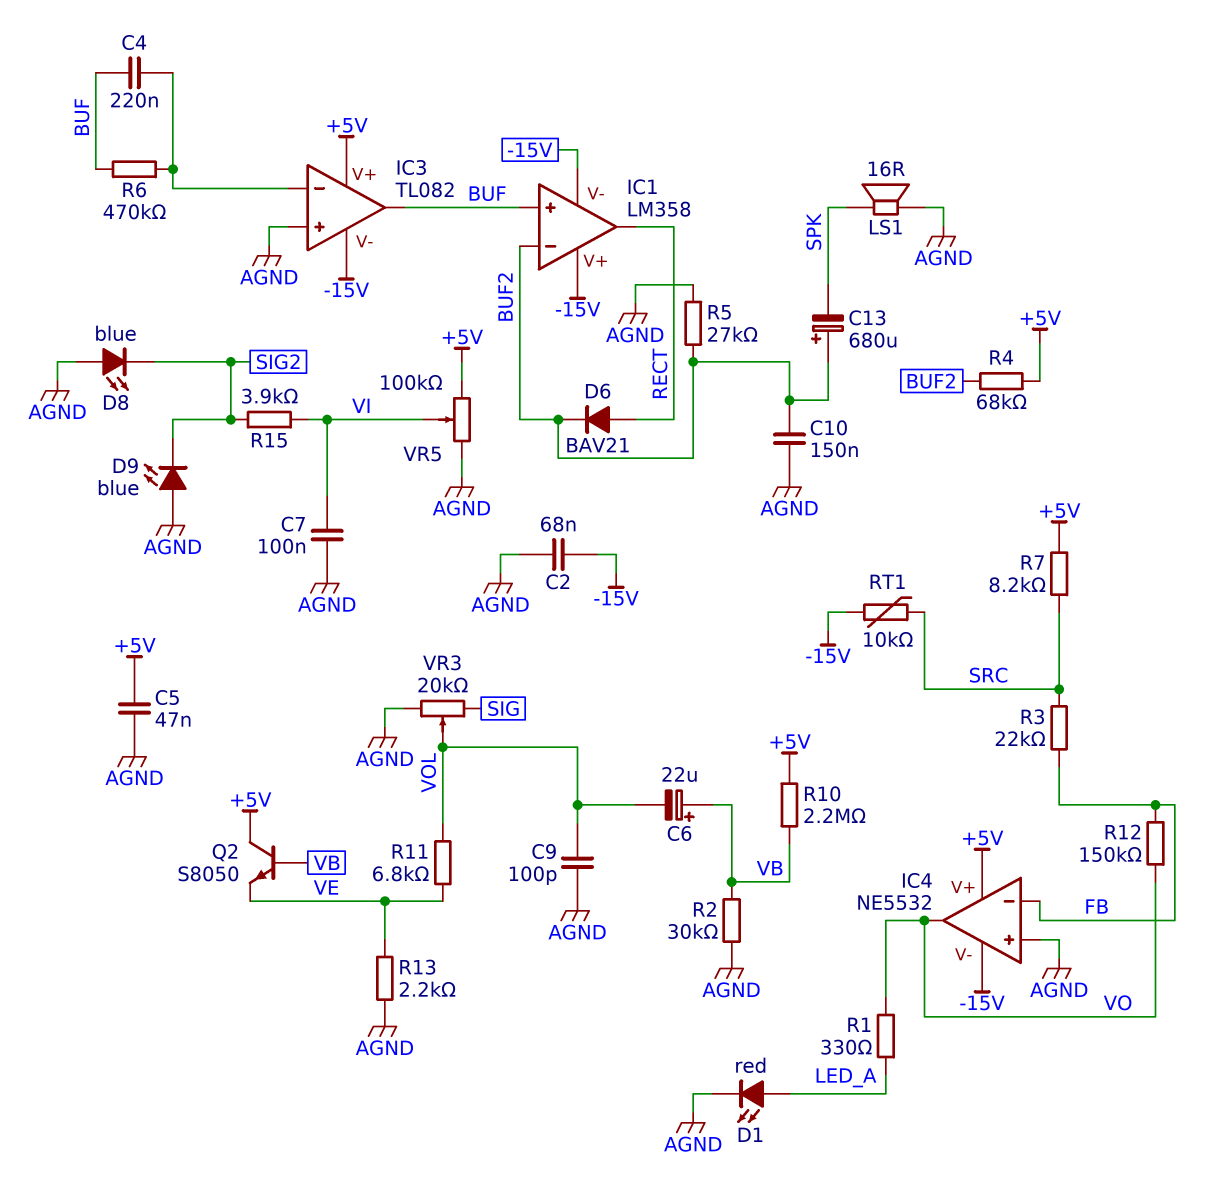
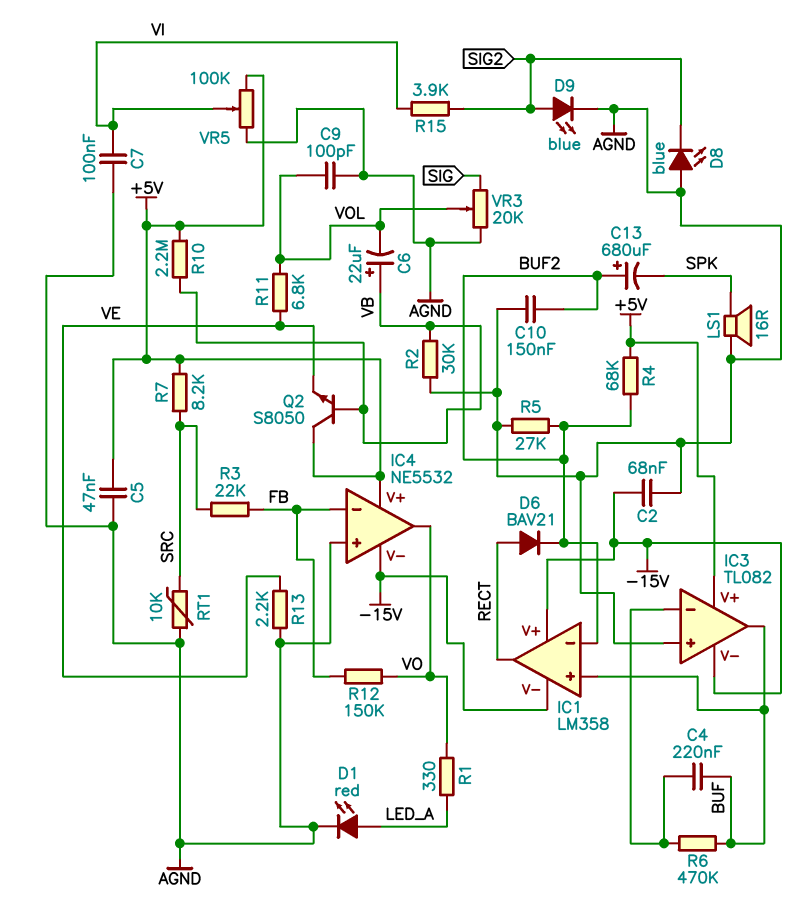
D9: LED blue (A AGND, K SIG2) -> LED blue (A SIG2, K AGND)
RT1: 10k (-15V, SRC) -> 10k (AGND, SRC)

